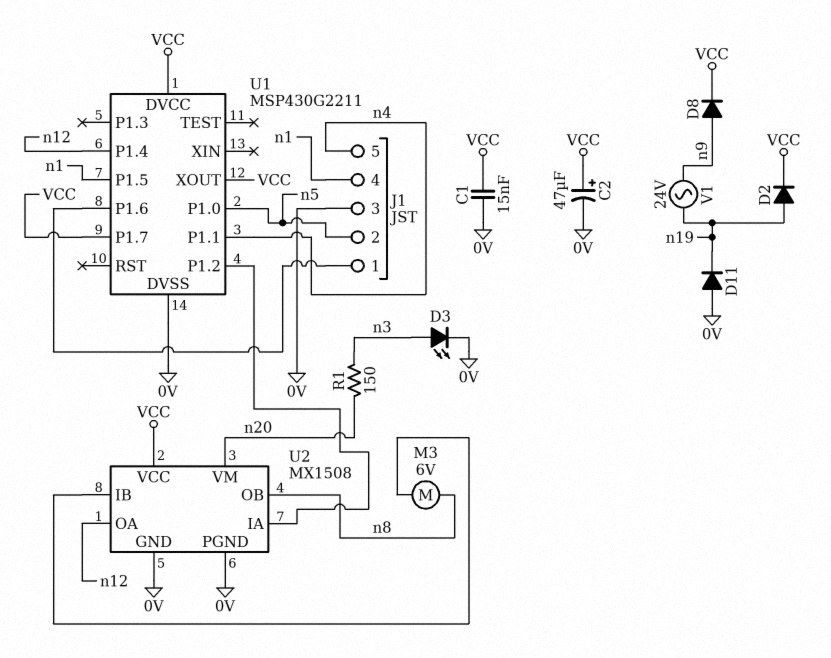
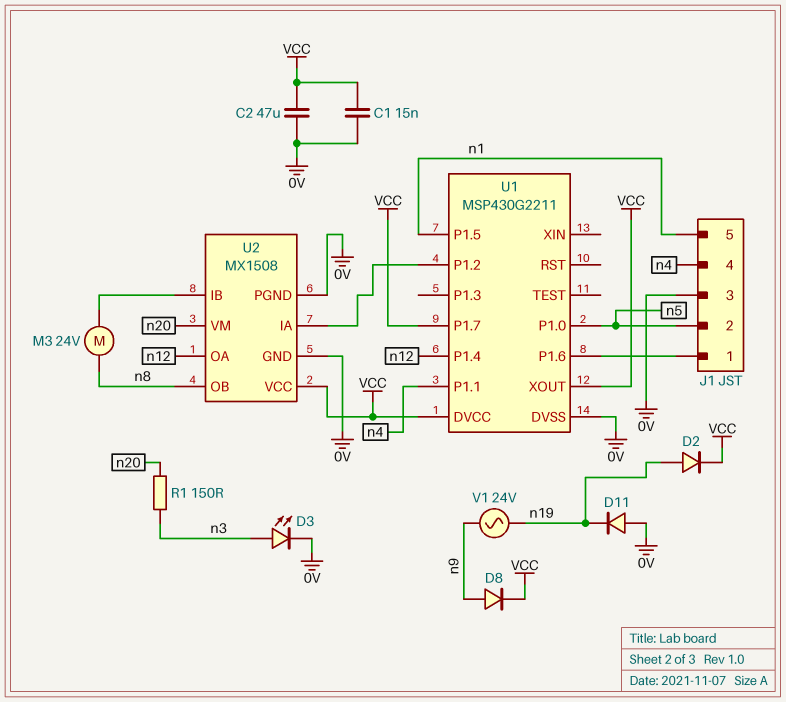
C2: 47uF (plus VCC, minus 0V) -> 47uF (0V, VCC)
J1 pin 4: n1 -> n4
J1 pin 5: n4 -> n1
M3: motor 6V (U2/IB, n8) -> motor 24V (U2/IB, n8)

